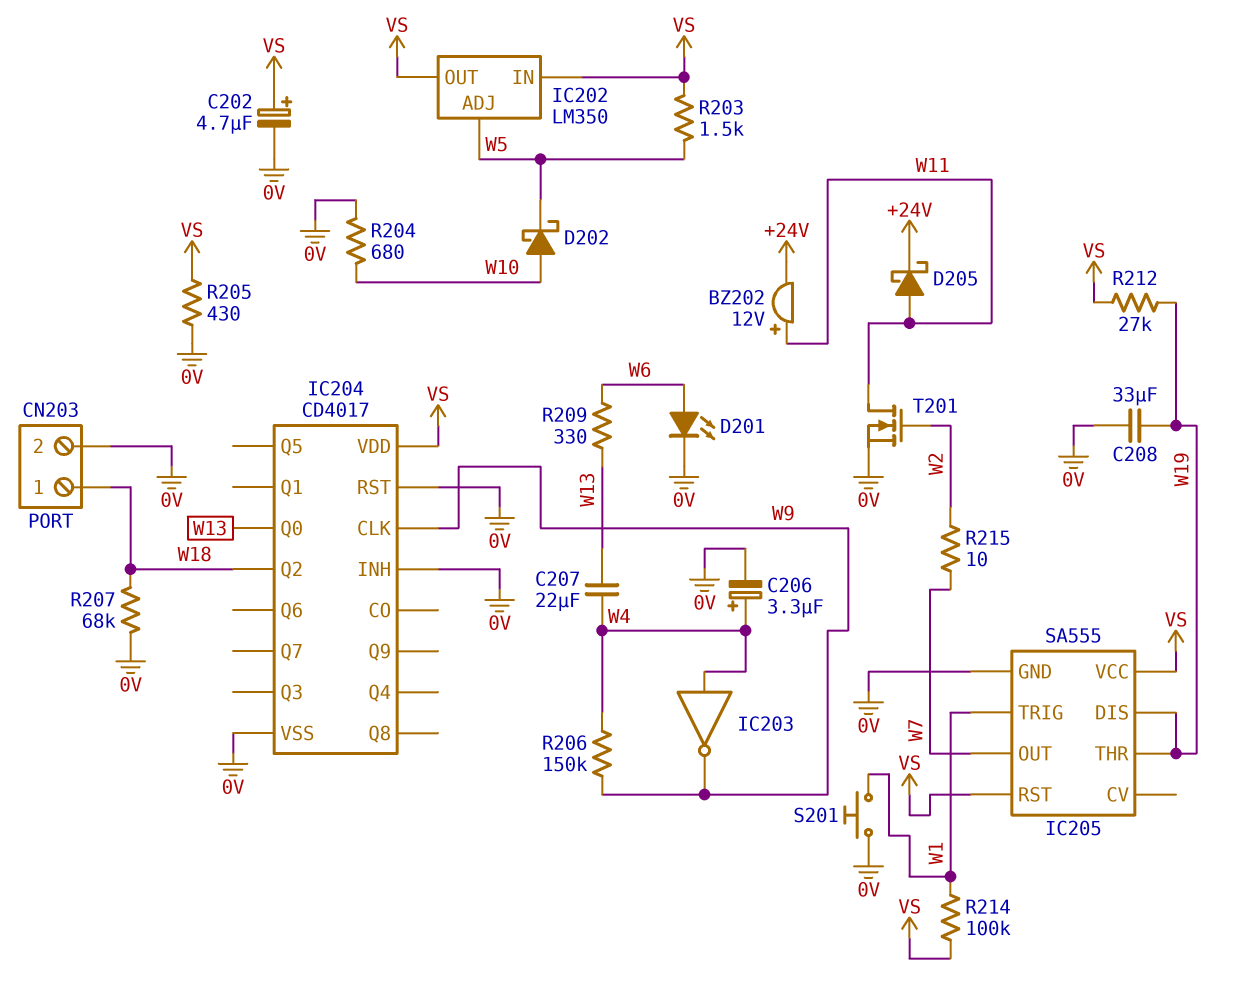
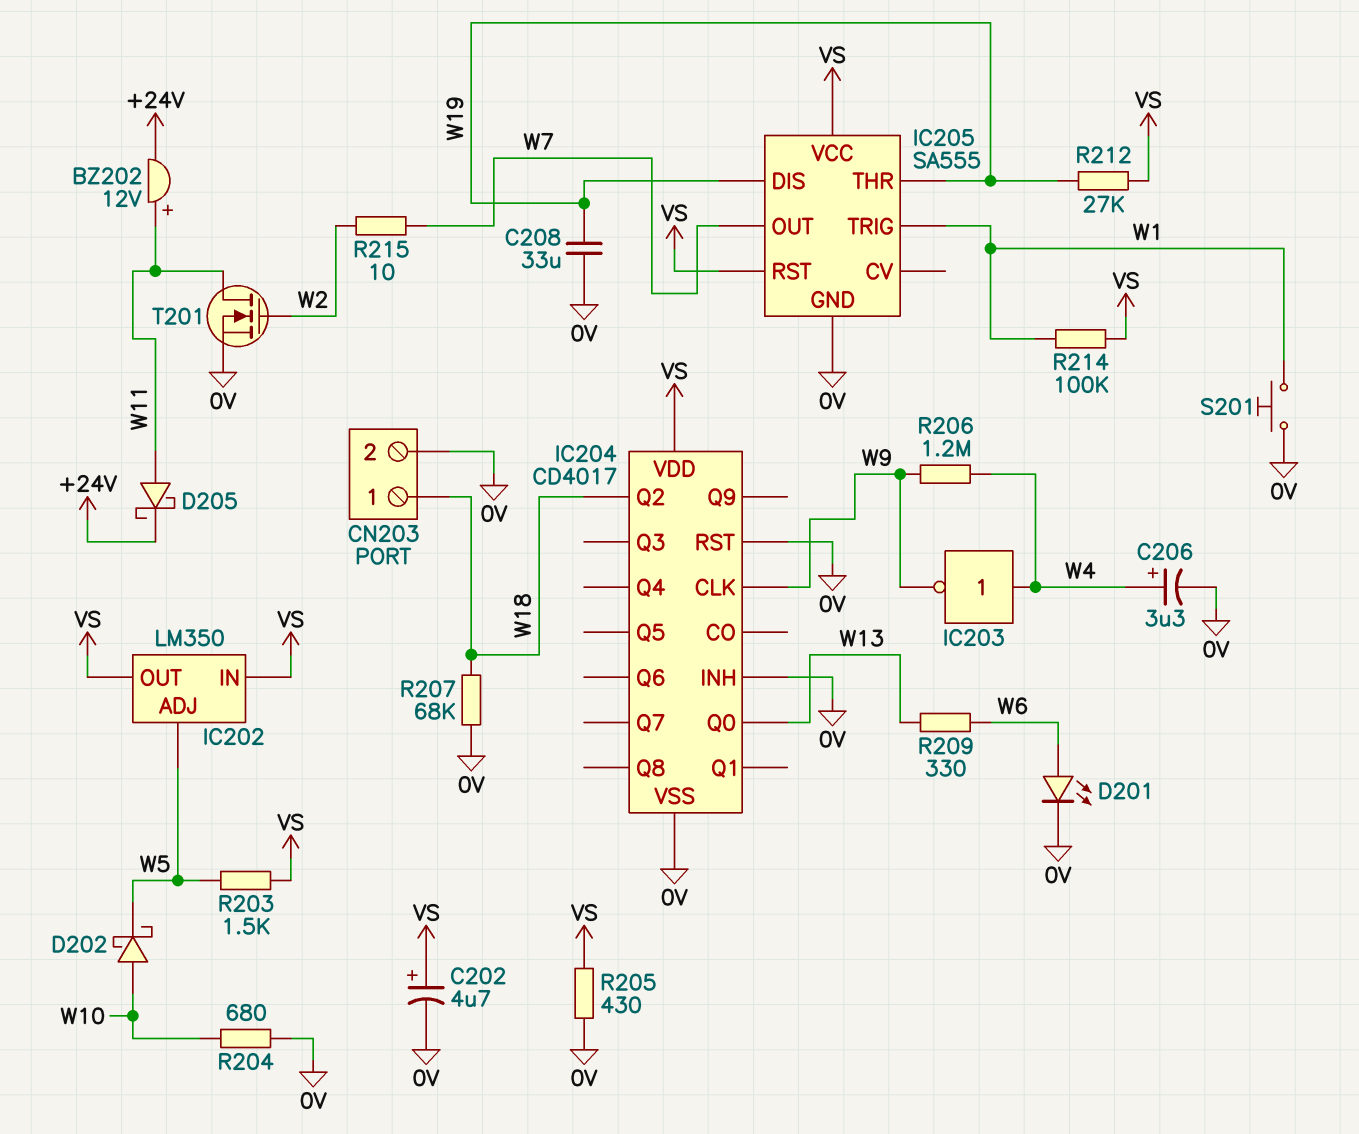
C207: 22uF (W4, W13) -> none
R206: 150k (W4, W9) -> 1.2M (W4, W9)

